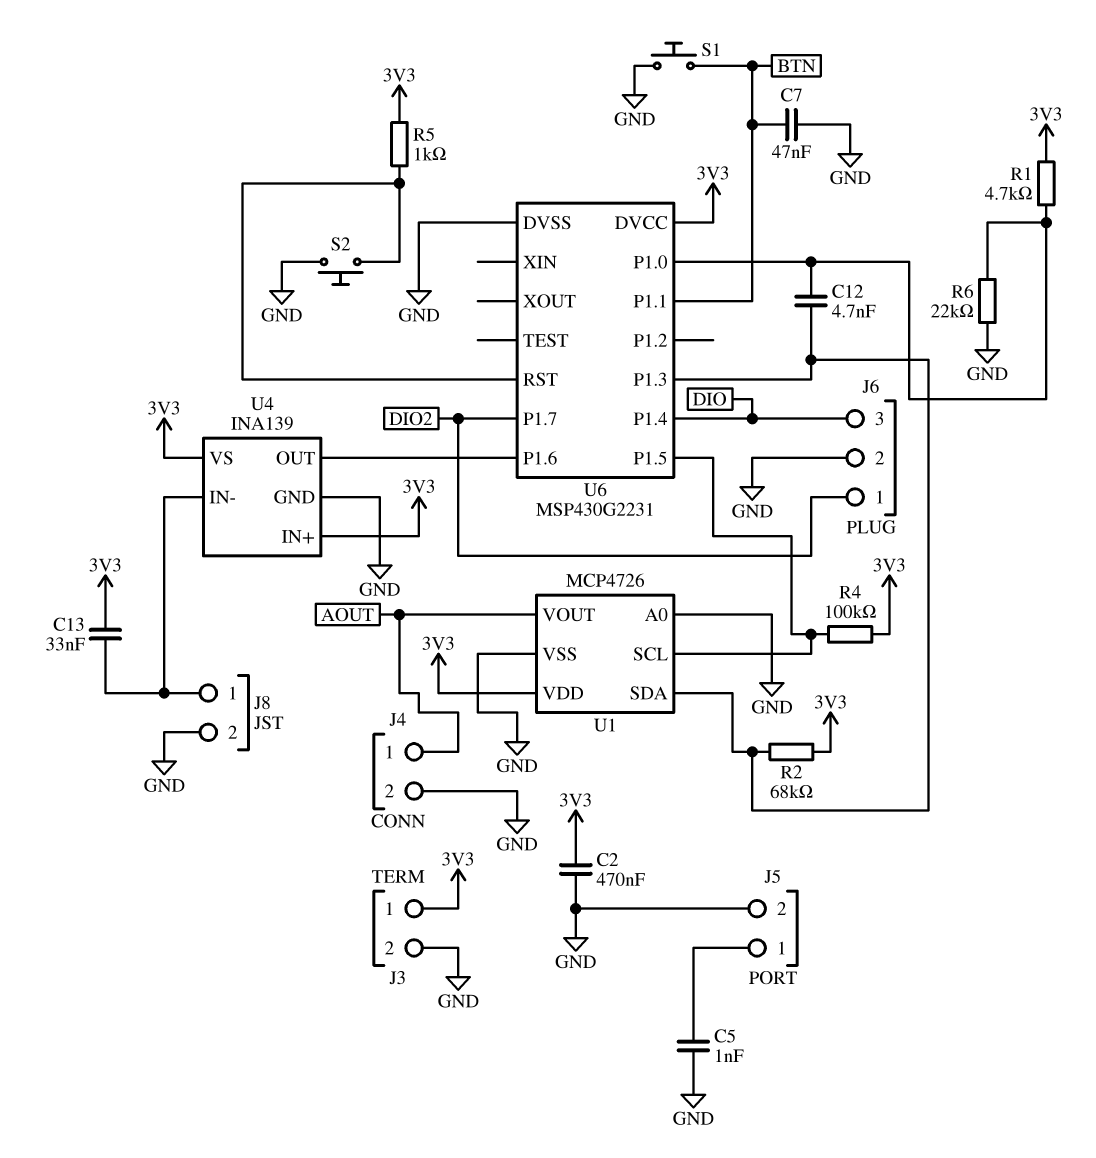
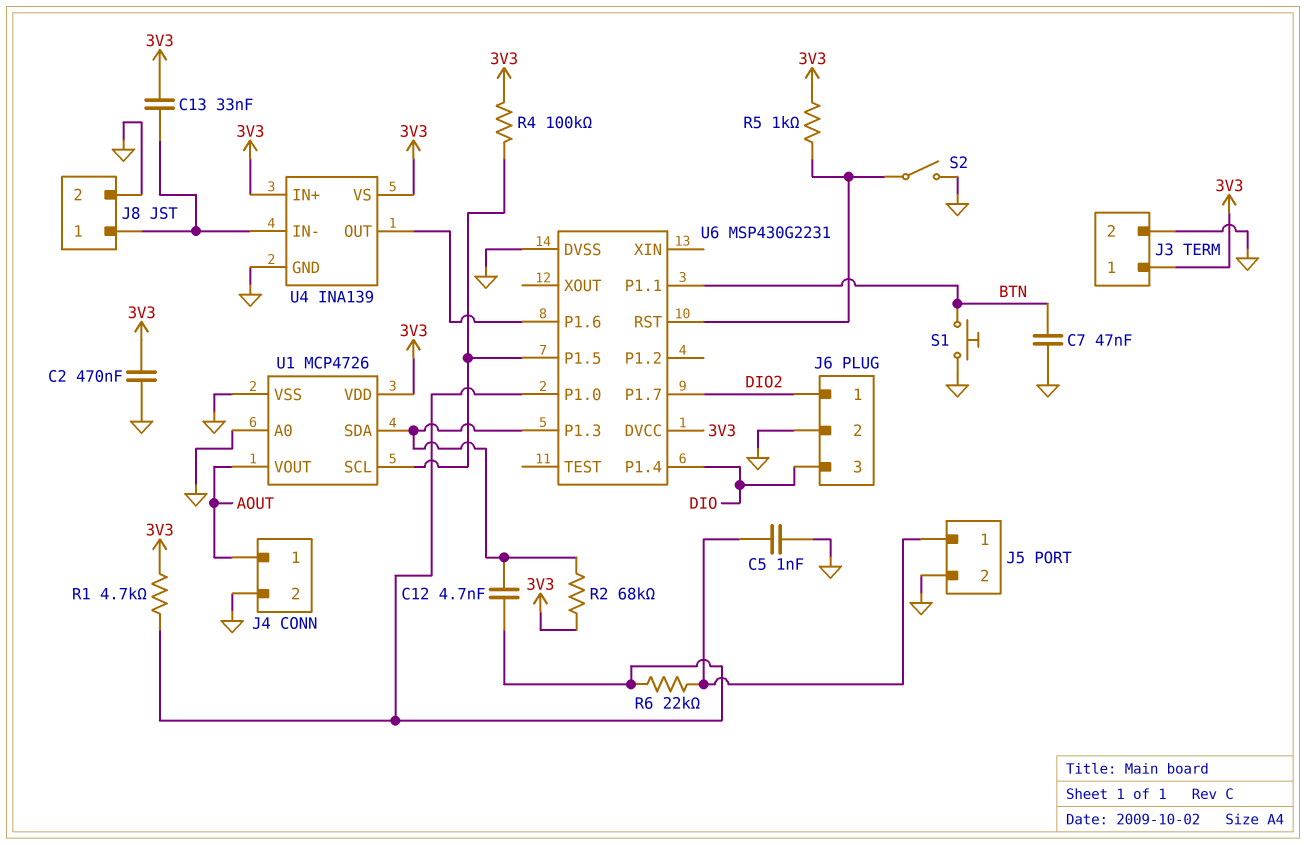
R6: 22k (GND, U6/P1.0) -> 22k (J5/1, U6/P1.0)
S2: button (GND, U6/RST) -> switch (GND, U6/RST)

